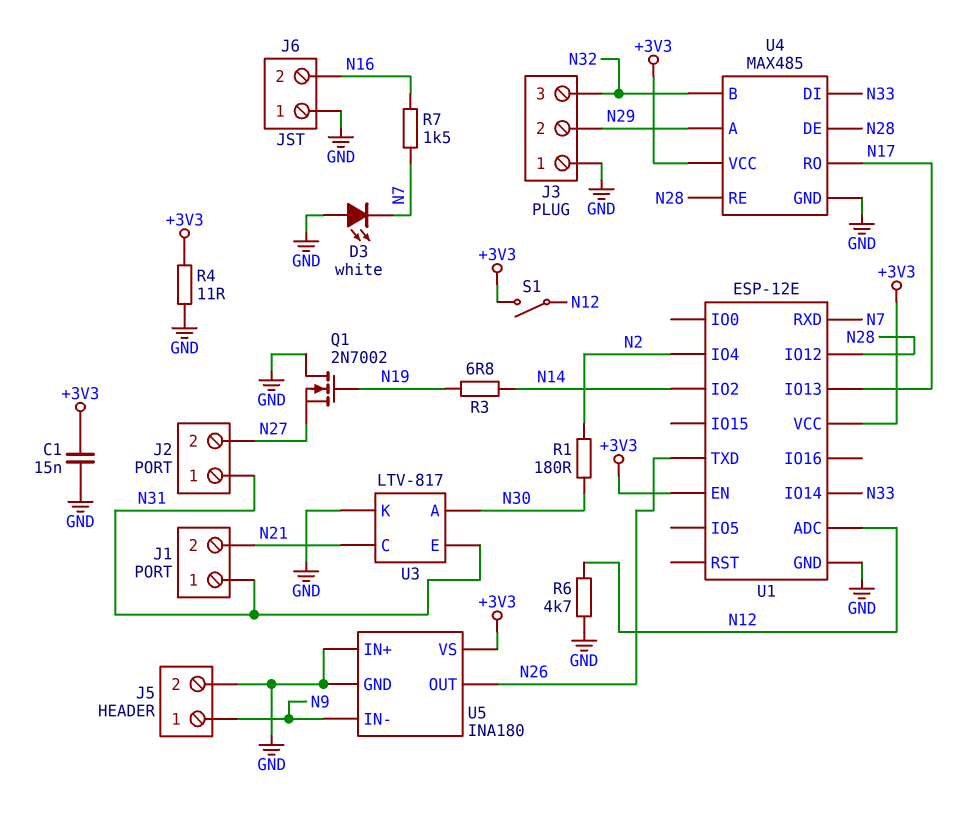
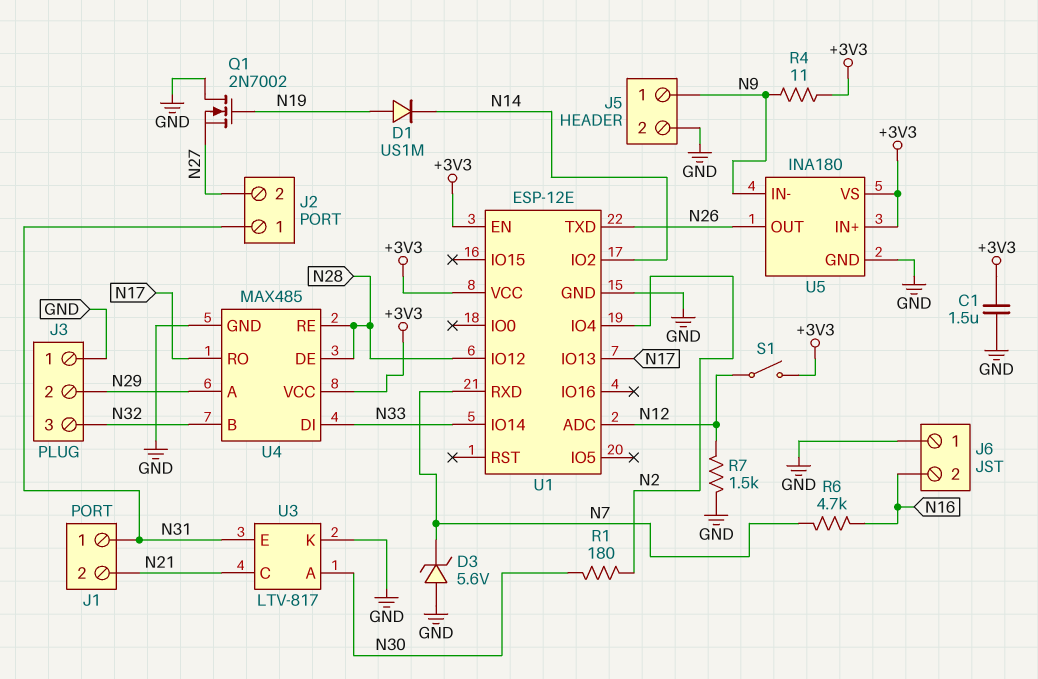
C1: 15nF (+3V3, GND) -> 1.5uF (+3V3, GND)
D1: none -> diode US1M (A N19, K N14)
D3: LED white (A GND, K N7) -> zener 5.6V (A GND, K N7)
R3: 6.8 (N14, N19) -> none
R4: 11 (+3V3, GND) -> 11 (+3V3, N9)
R6: 4.7k (GND, N12) -> 4.7k (N7, N16)
R7: 1.5k (N7, N16) -> 1.5k (GND, N12)
U5 pin IN+: GND -> +3V3

